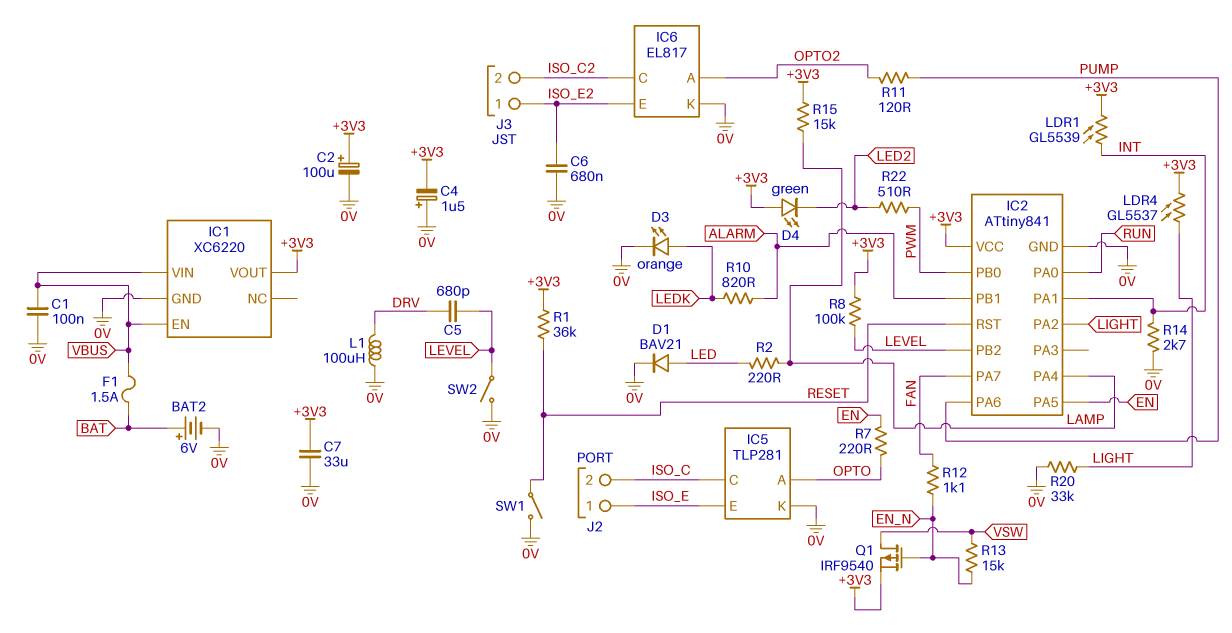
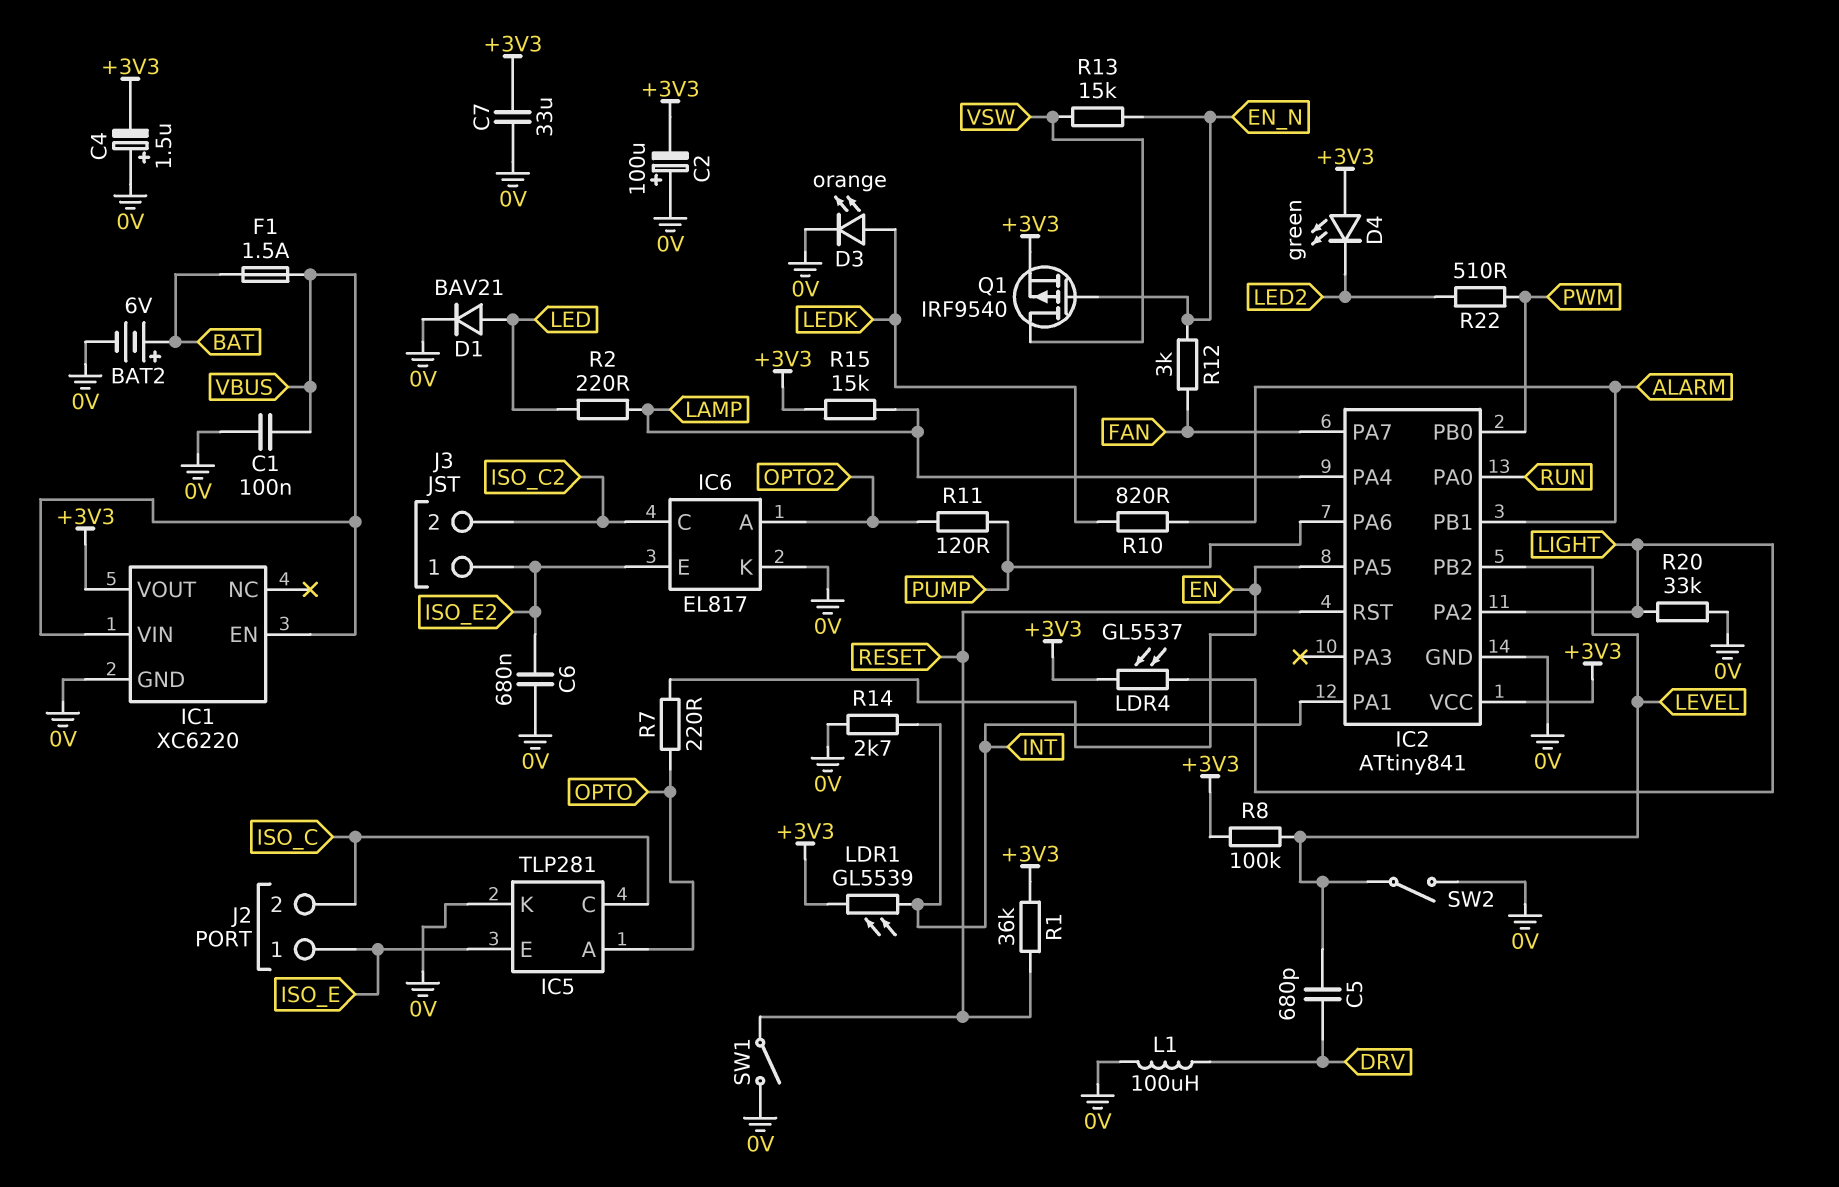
C2: 100uF (plus +3V3, minus 0V) -> 100uF (plus 0V, minus +3V3)
R12: 1.1k (EN_N, FAN) -> 3k (EN_N, FAN)

